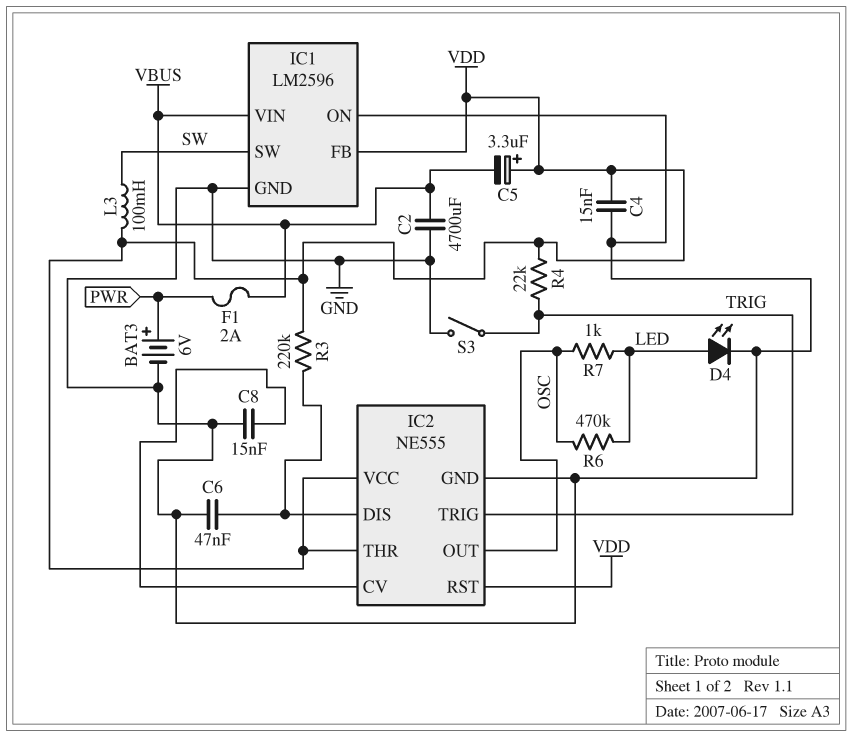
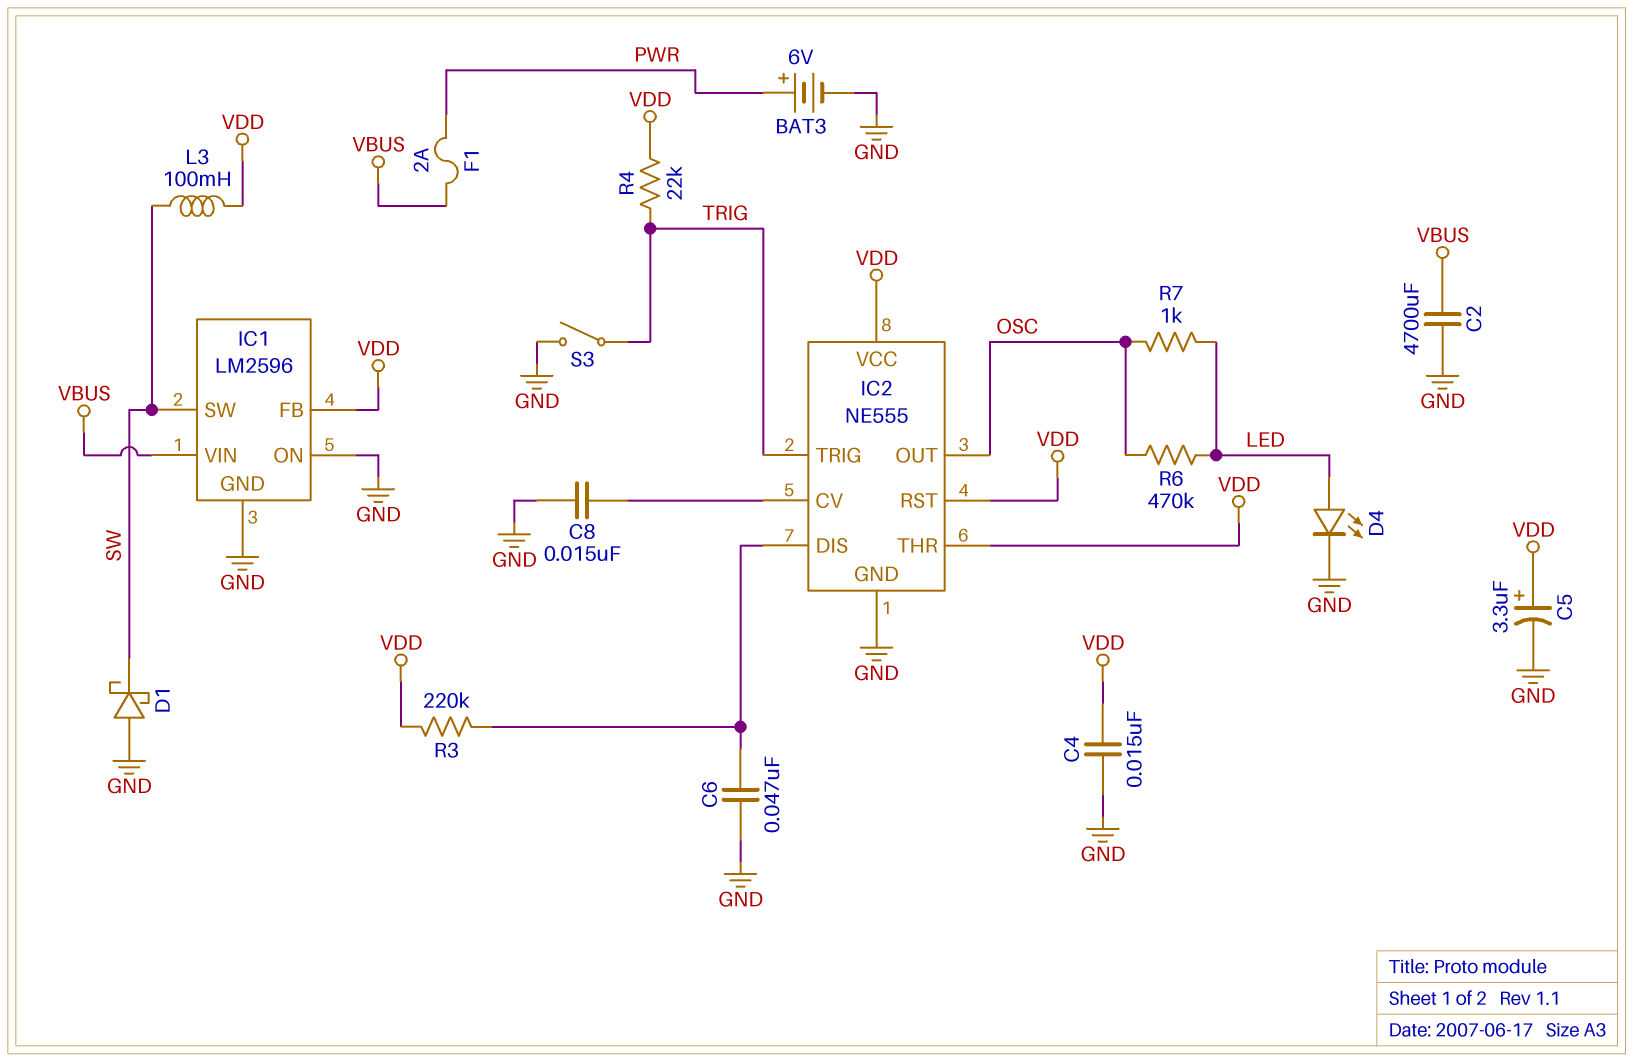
C5: 3.3uF (plus VDD, minus VBUS) -> 3.3uF (plus VDD, minus GND)
D1: none -> schottky (A GND, K SW)

